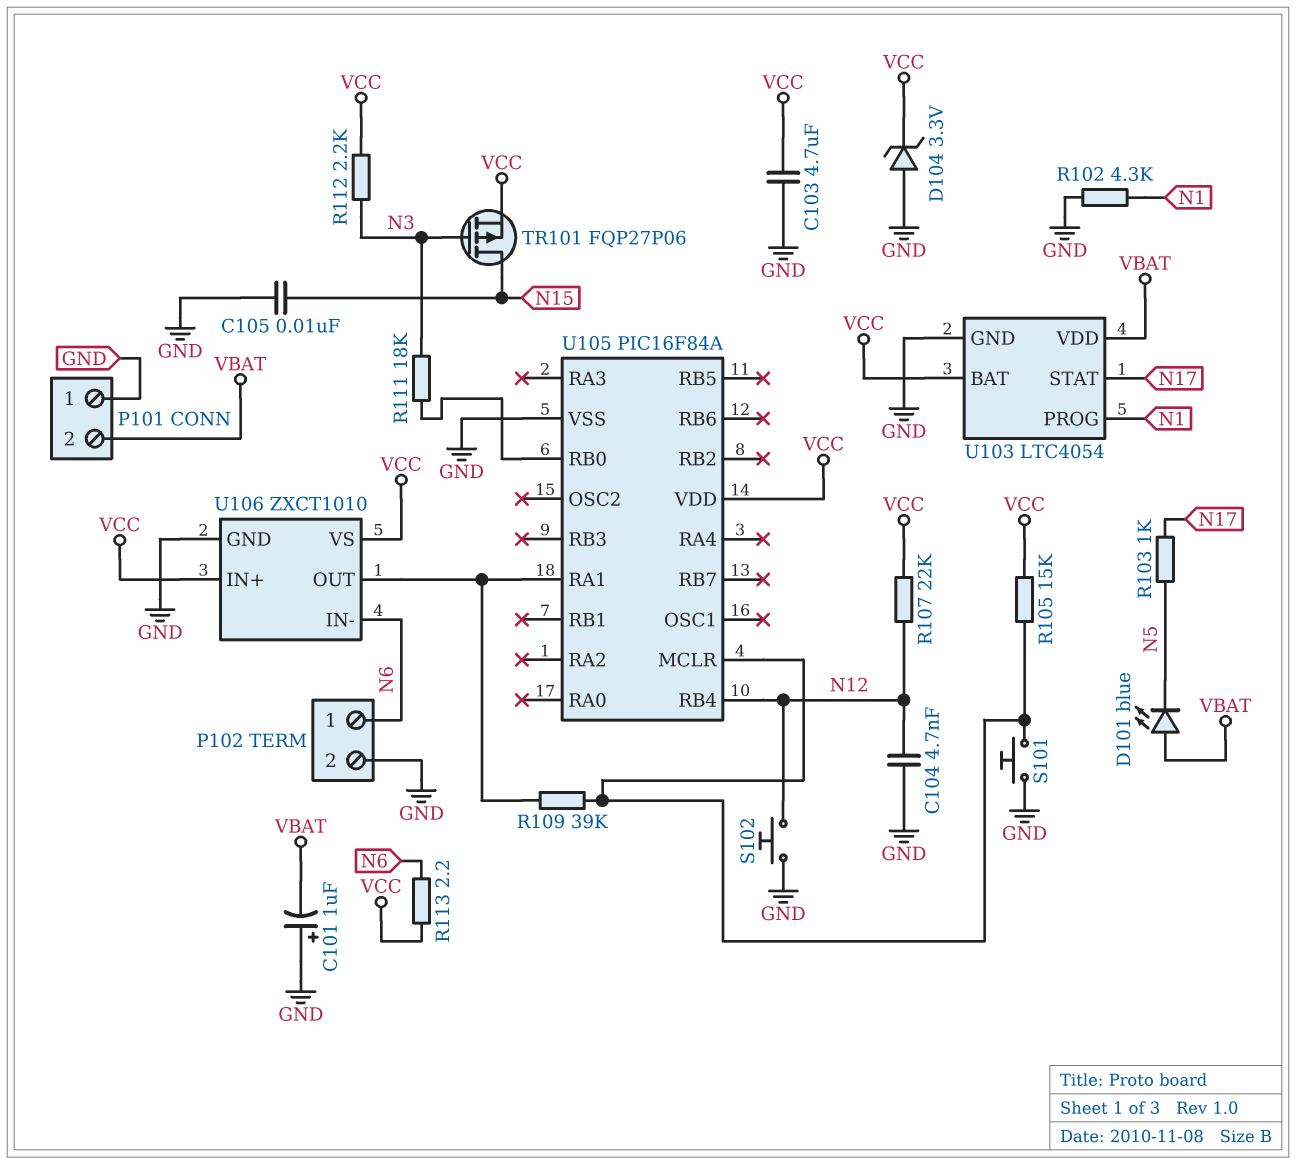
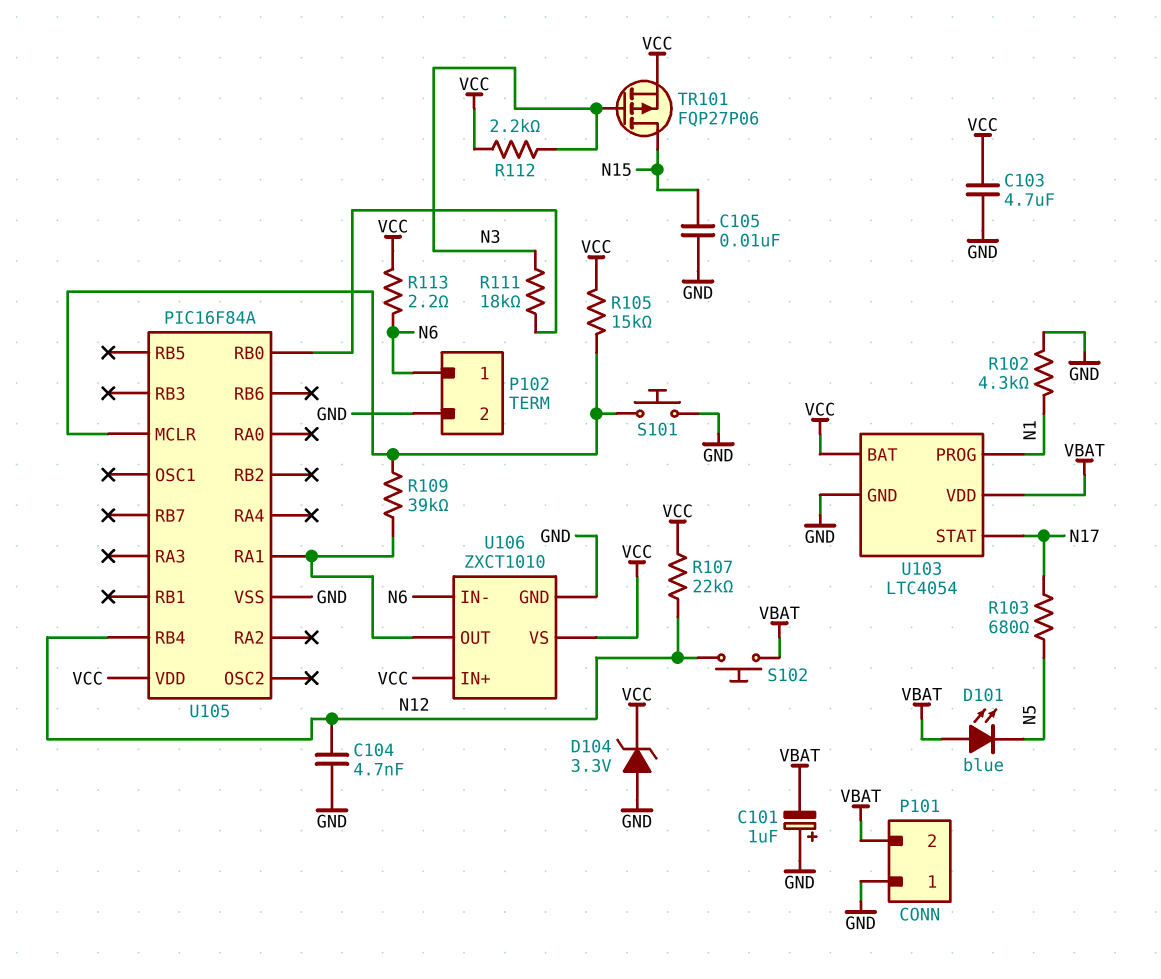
R103: 1k (N5, N17) -> 680 (N5, N17)
S102: button (GND, N12) -> button (N12, VBAT)

